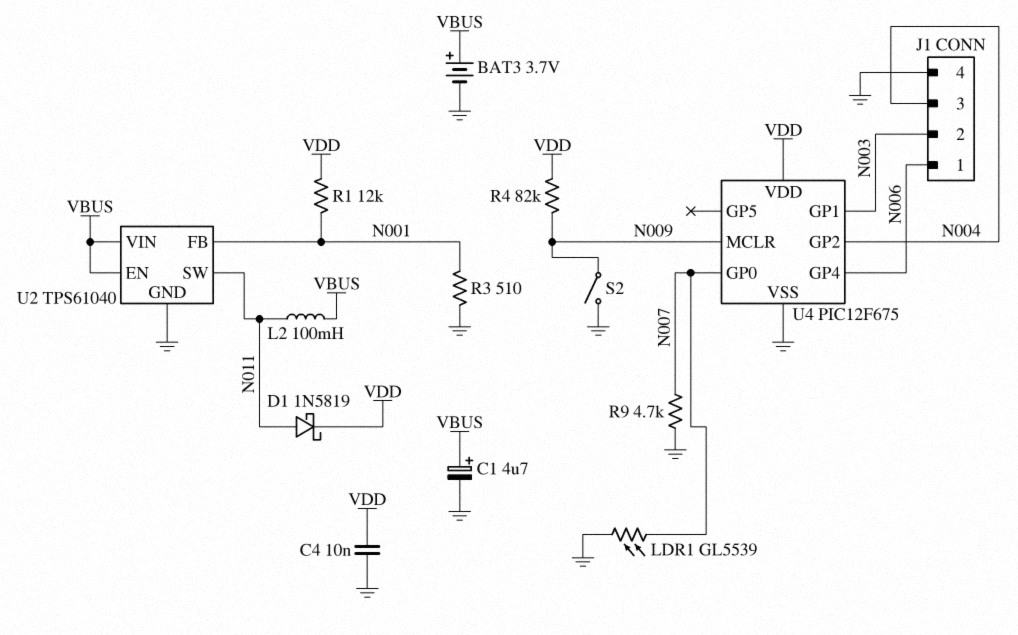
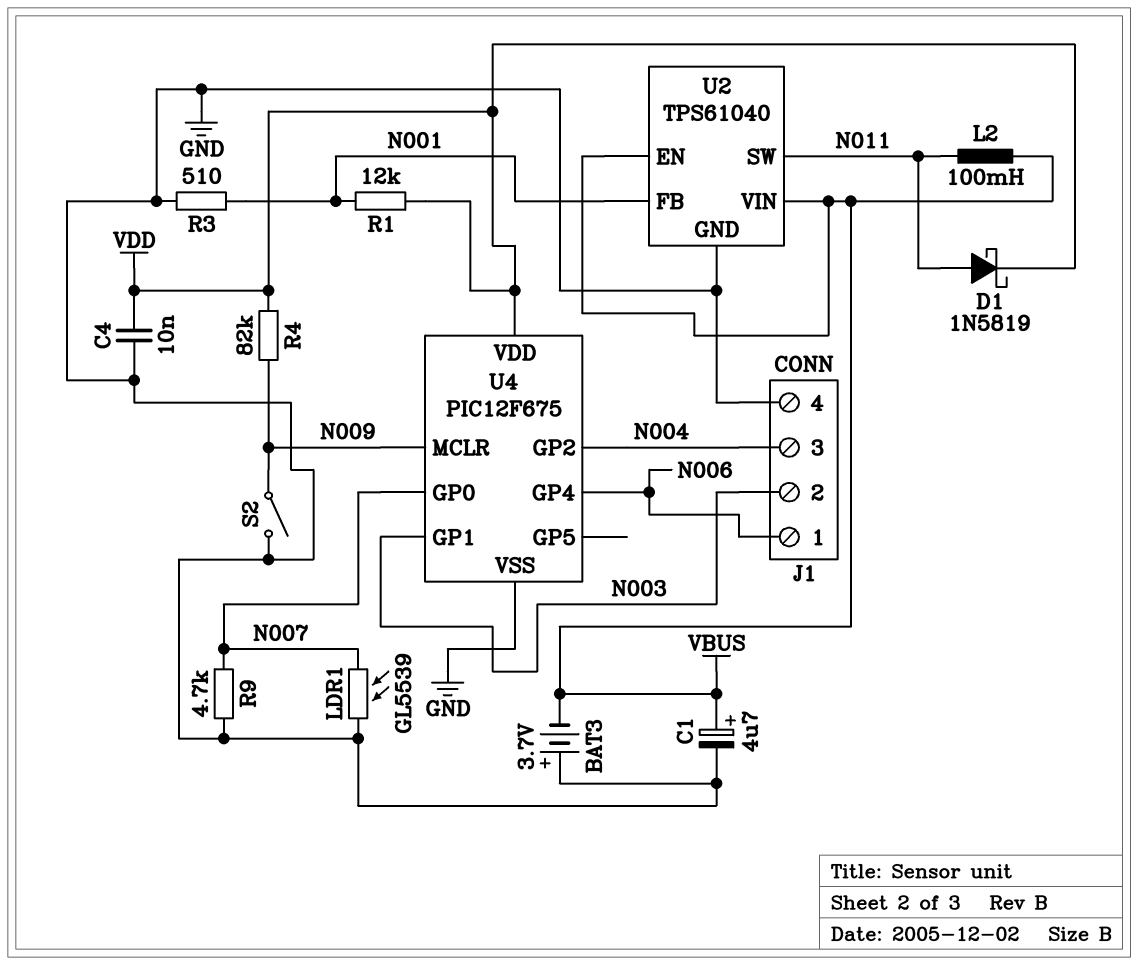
BAT3: 3.7V (plus VBUS, minus GND) -> 3.7V (plus GND, minus VBUS)

